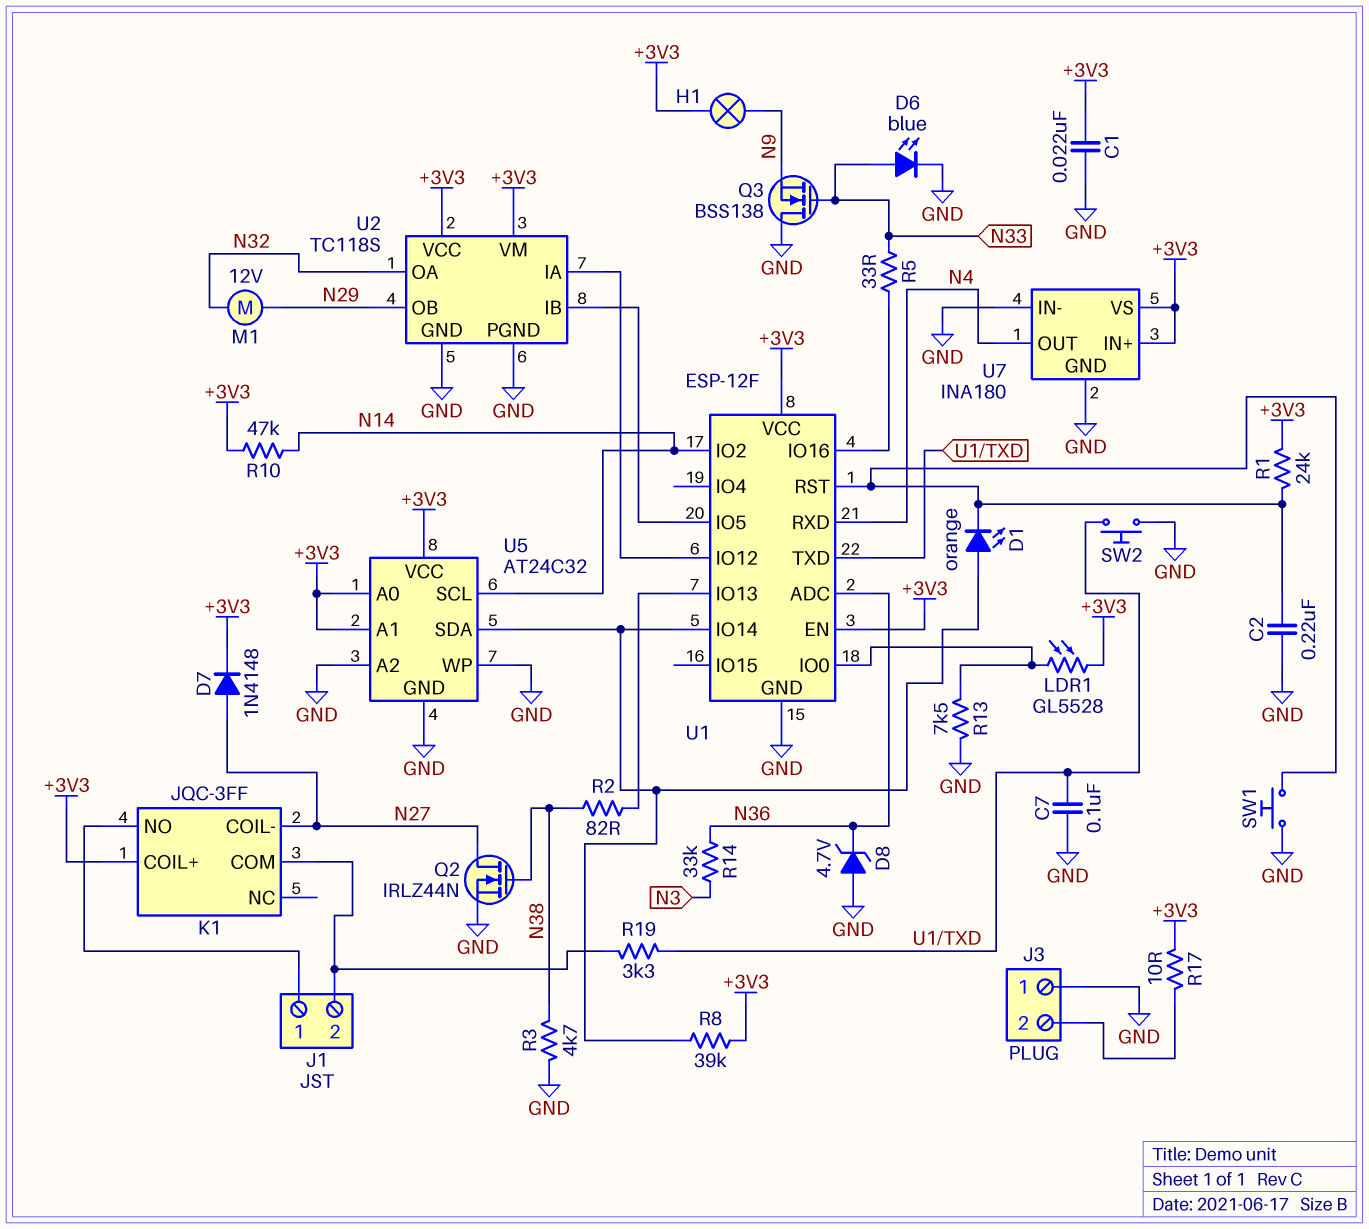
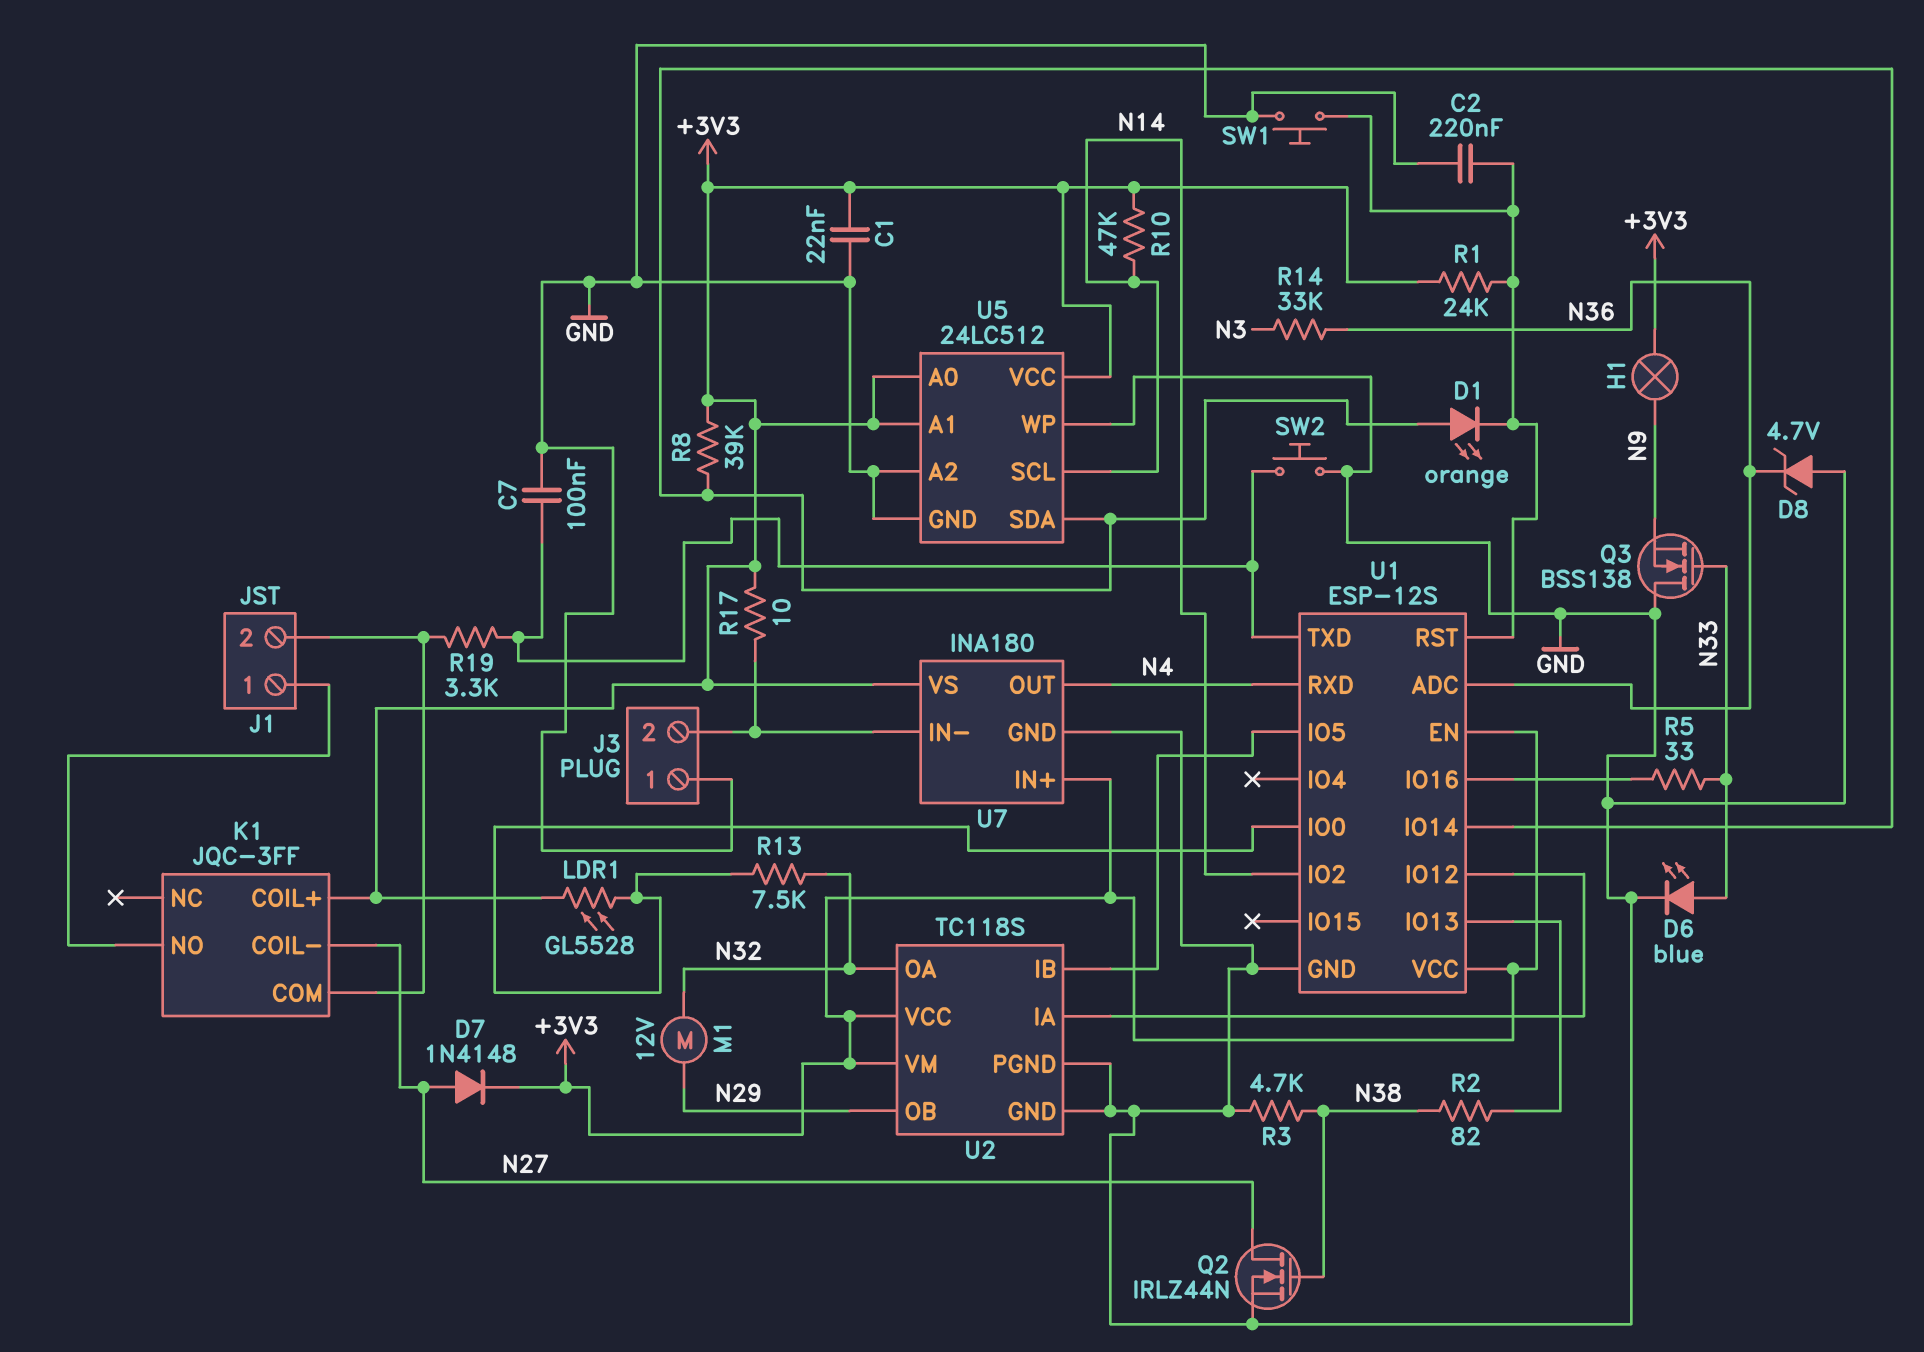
R13: 7.5k (GND, U1/IO0) -> 7.5k (N32, U1/IO0)
U1: ESP-12F -> ESP-12S
U5: AT24C32 -> 24LC512
U7 pin IN-: GND -> J3/2

